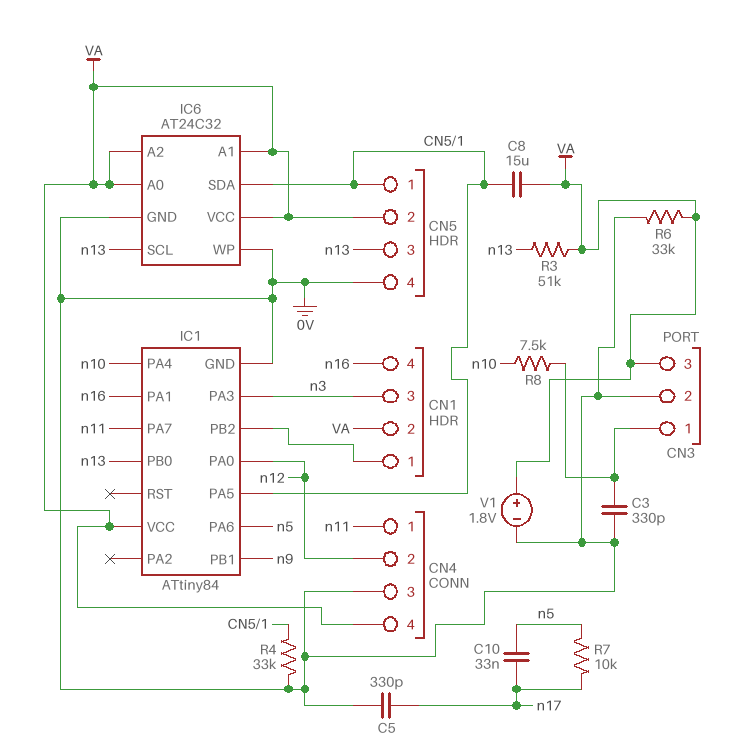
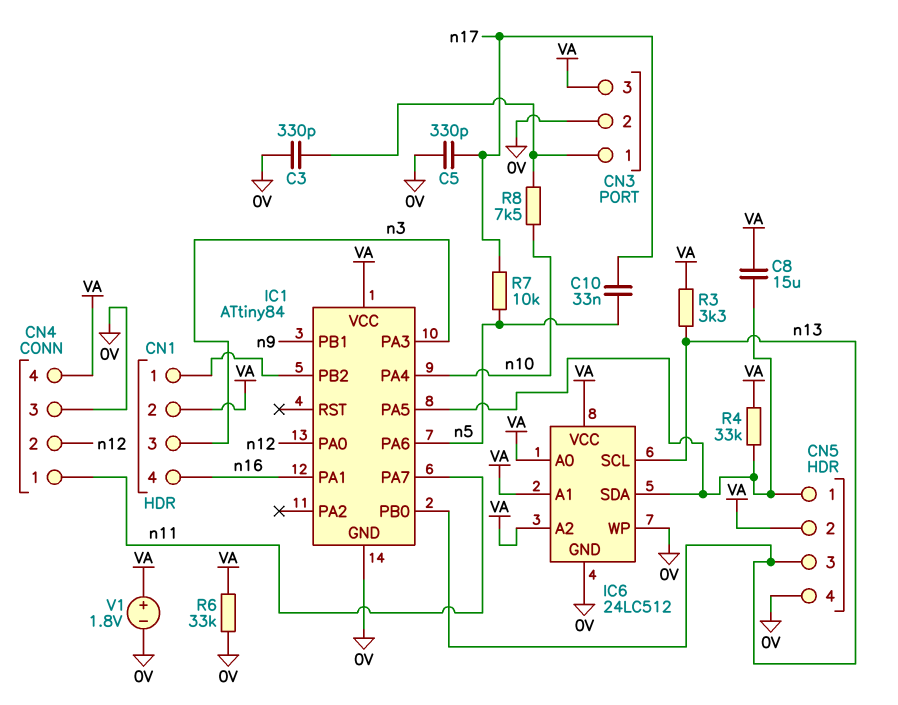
IC6: AT24C32 -> 24LC512
R3: 51k (VA, n13) -> 3.3k (VA, n13)
R4: 33k (0V, CN5/1) -> 33k (CN5/1, VA)

